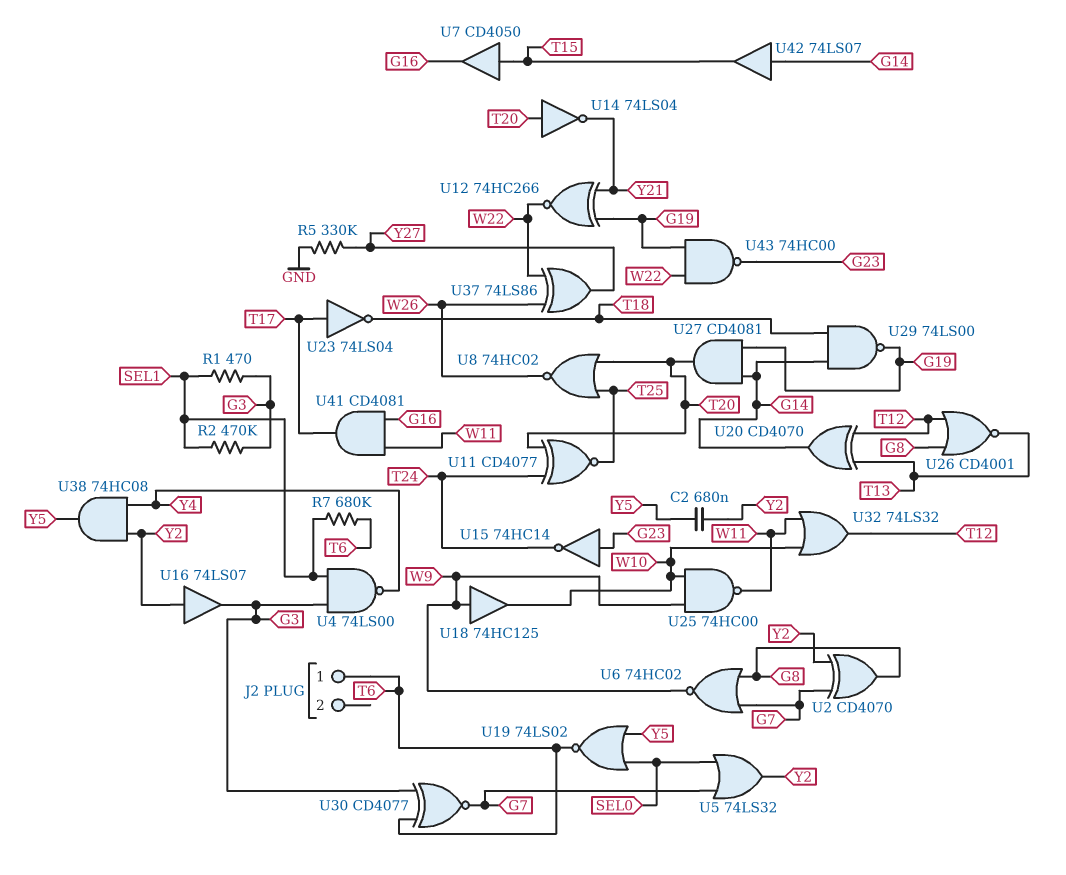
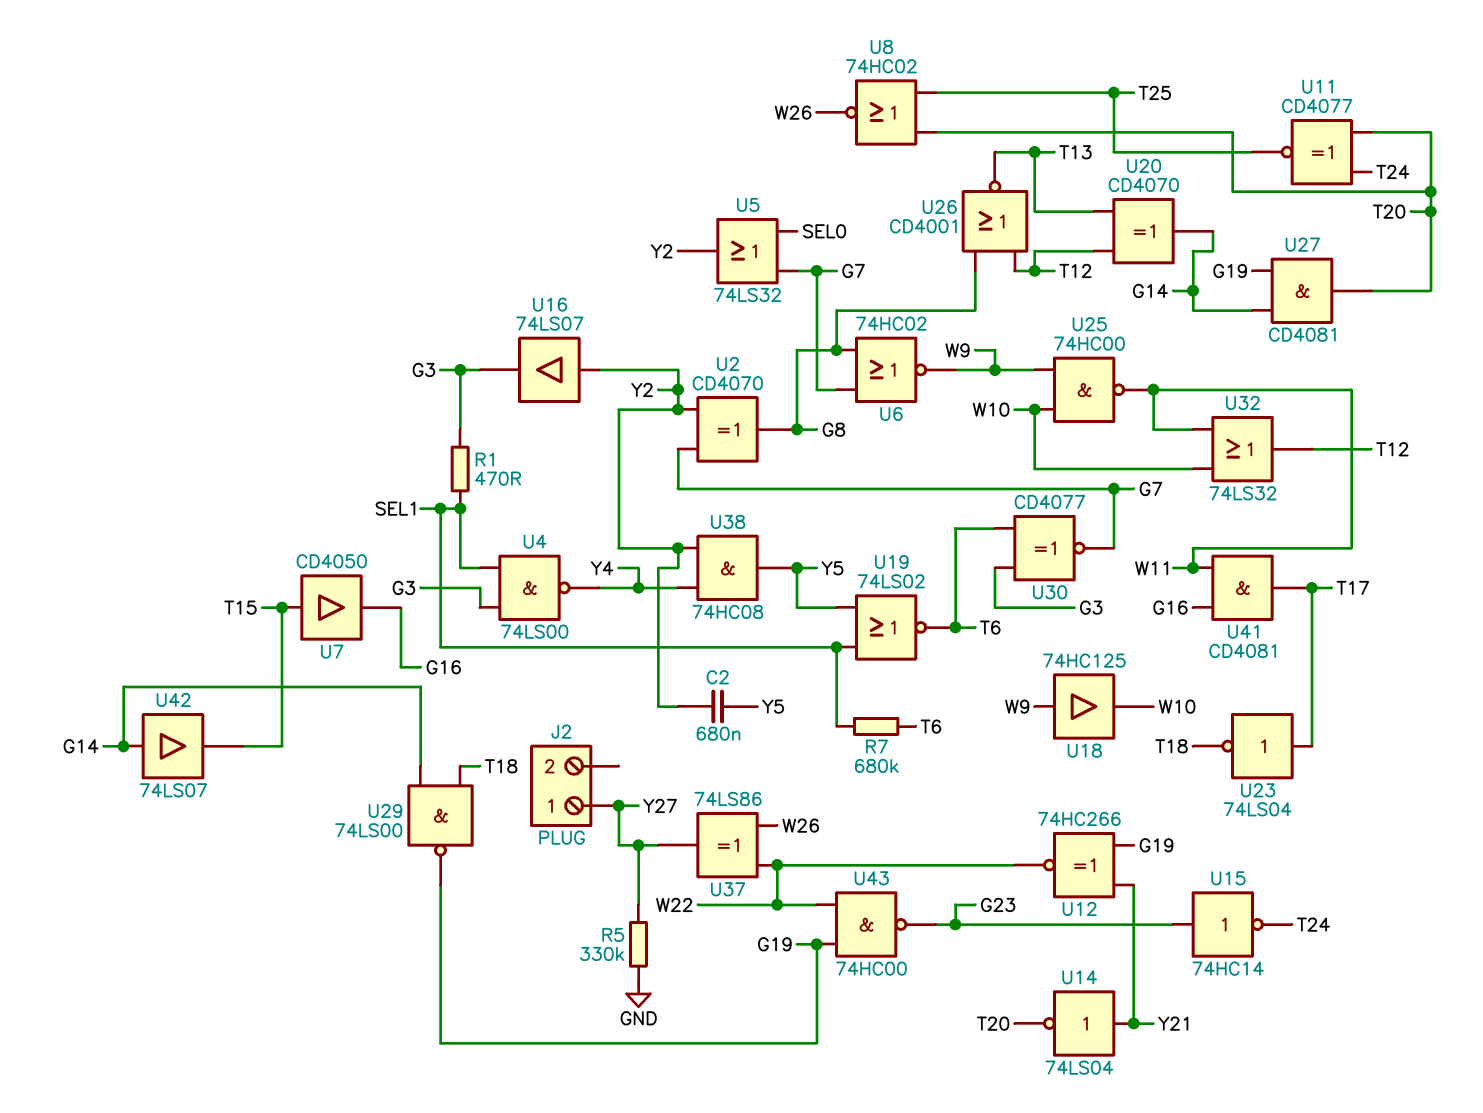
J2 pin 1: T6 -> Y27
R2: 470k (G3, SEL1) -> none
U14: NOT 74LS04 (in T20, out Y21) -> NOT 74LS04 (in Y21, out T20)
U19: NOR 74LS02 (in SEL0, in Y5, out T6) -> NOR 74LS02 (in SEL1, in Y5, out T6)

